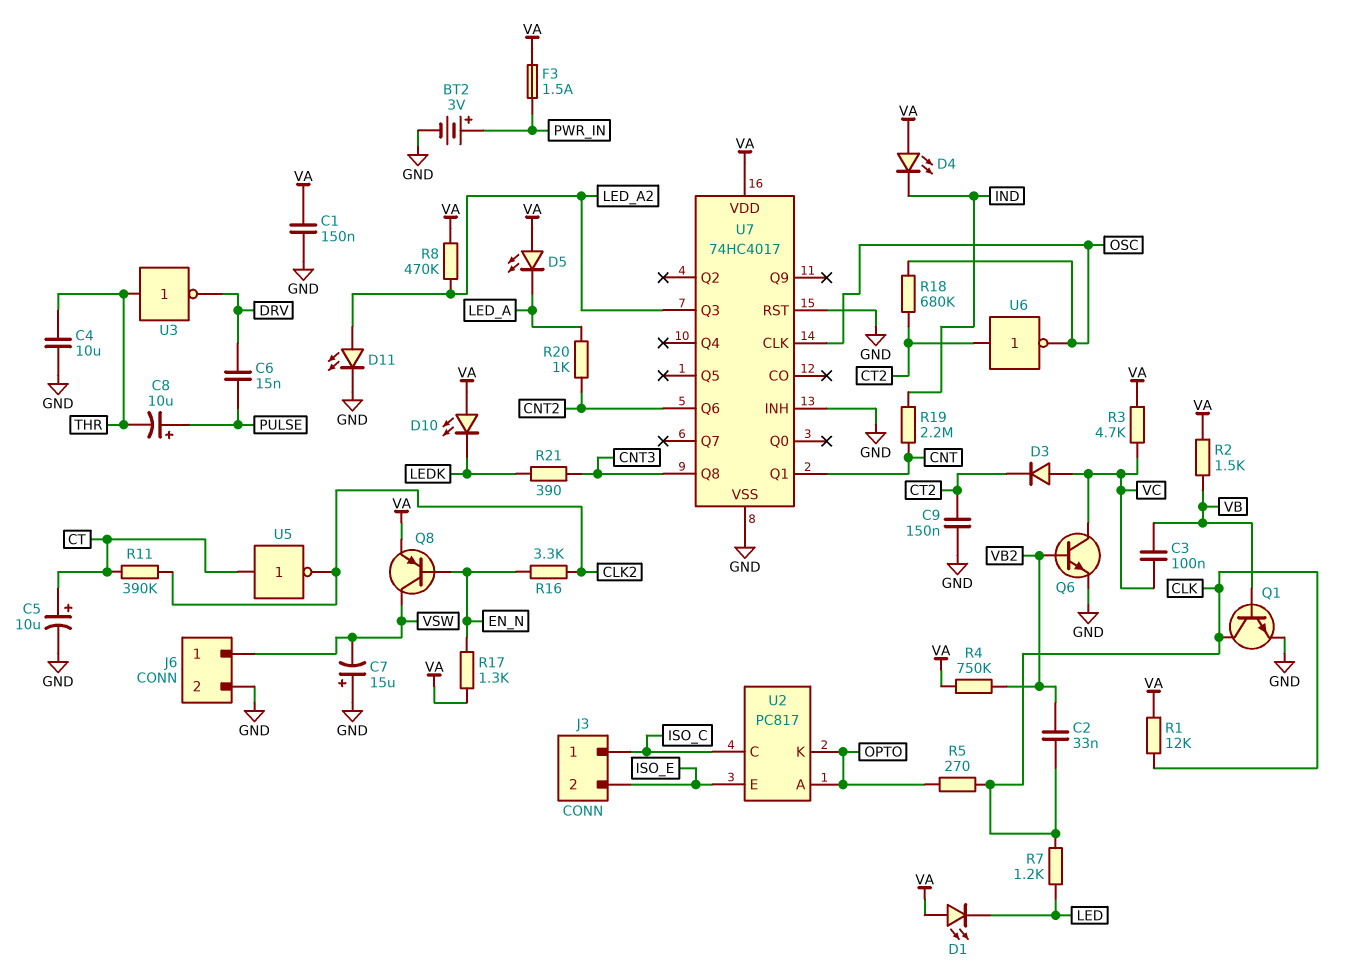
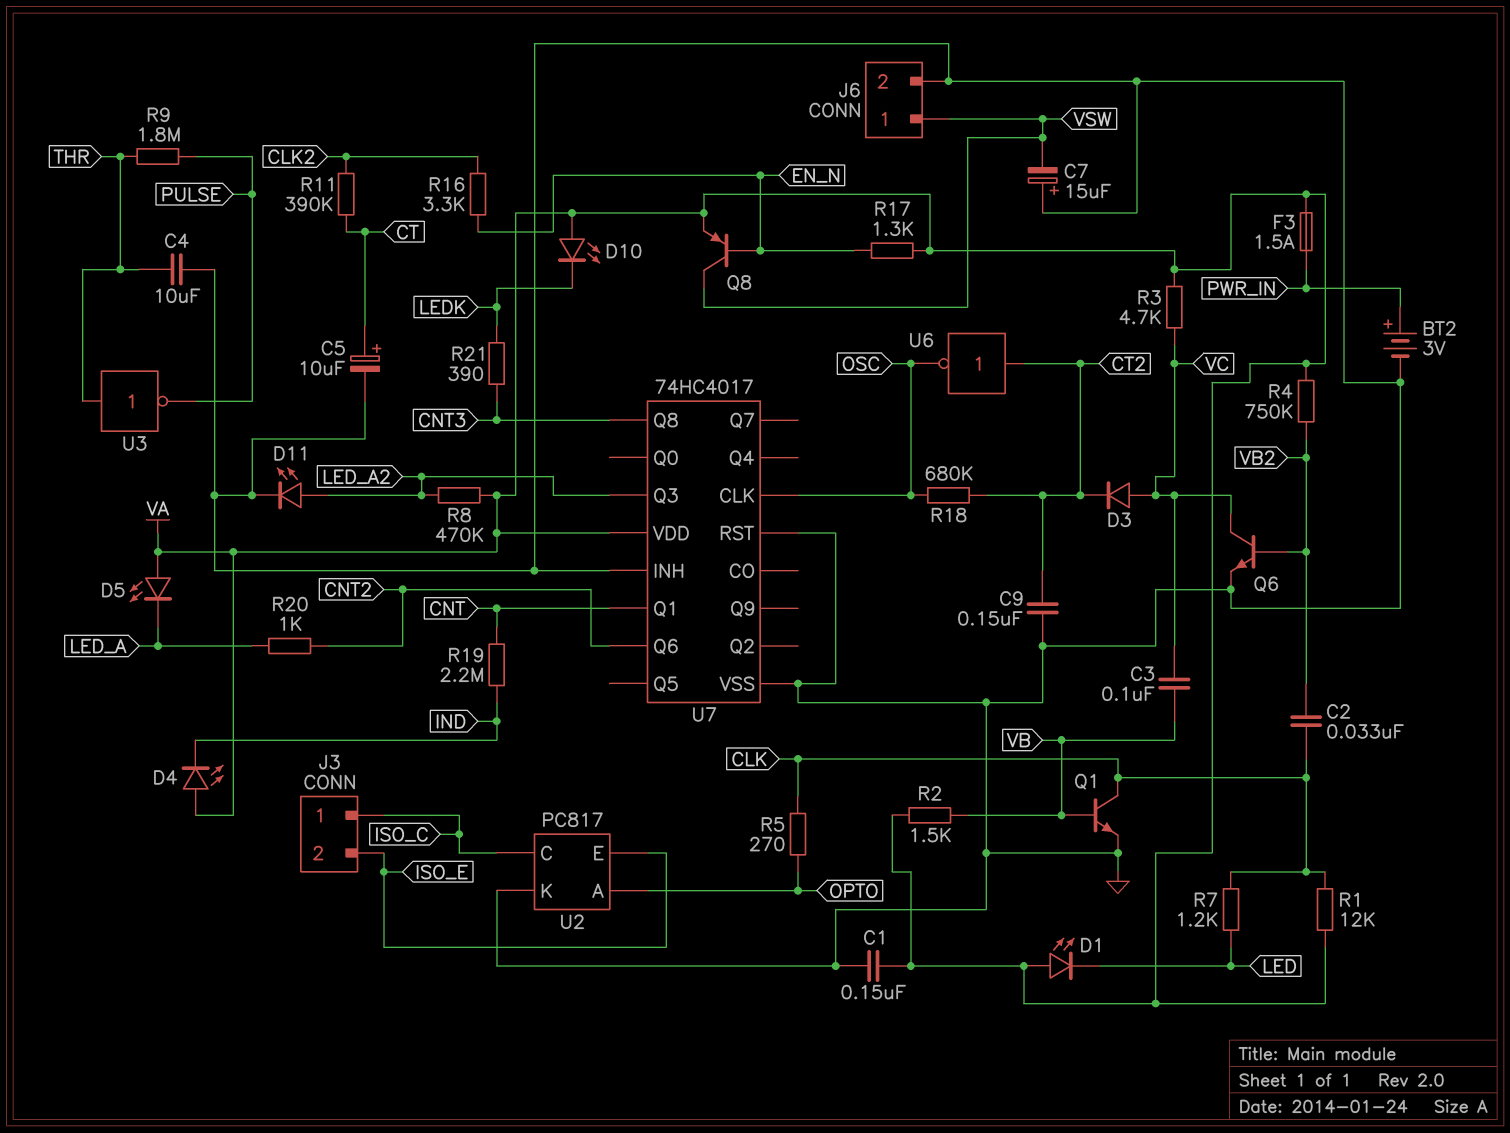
C6: 15nF (DRV, PULSE) -> none
C8: 10uF (plus PULSE, minus THR) -> none
R9: none -> 1.8M (PULSE, THR)
U2 pin K: OPTO -> GND
U3: NOT (in THR, out DRV) -> NOT (in THR, out PULSE)
U5: NOT (in CT, out CLK2) -> none

